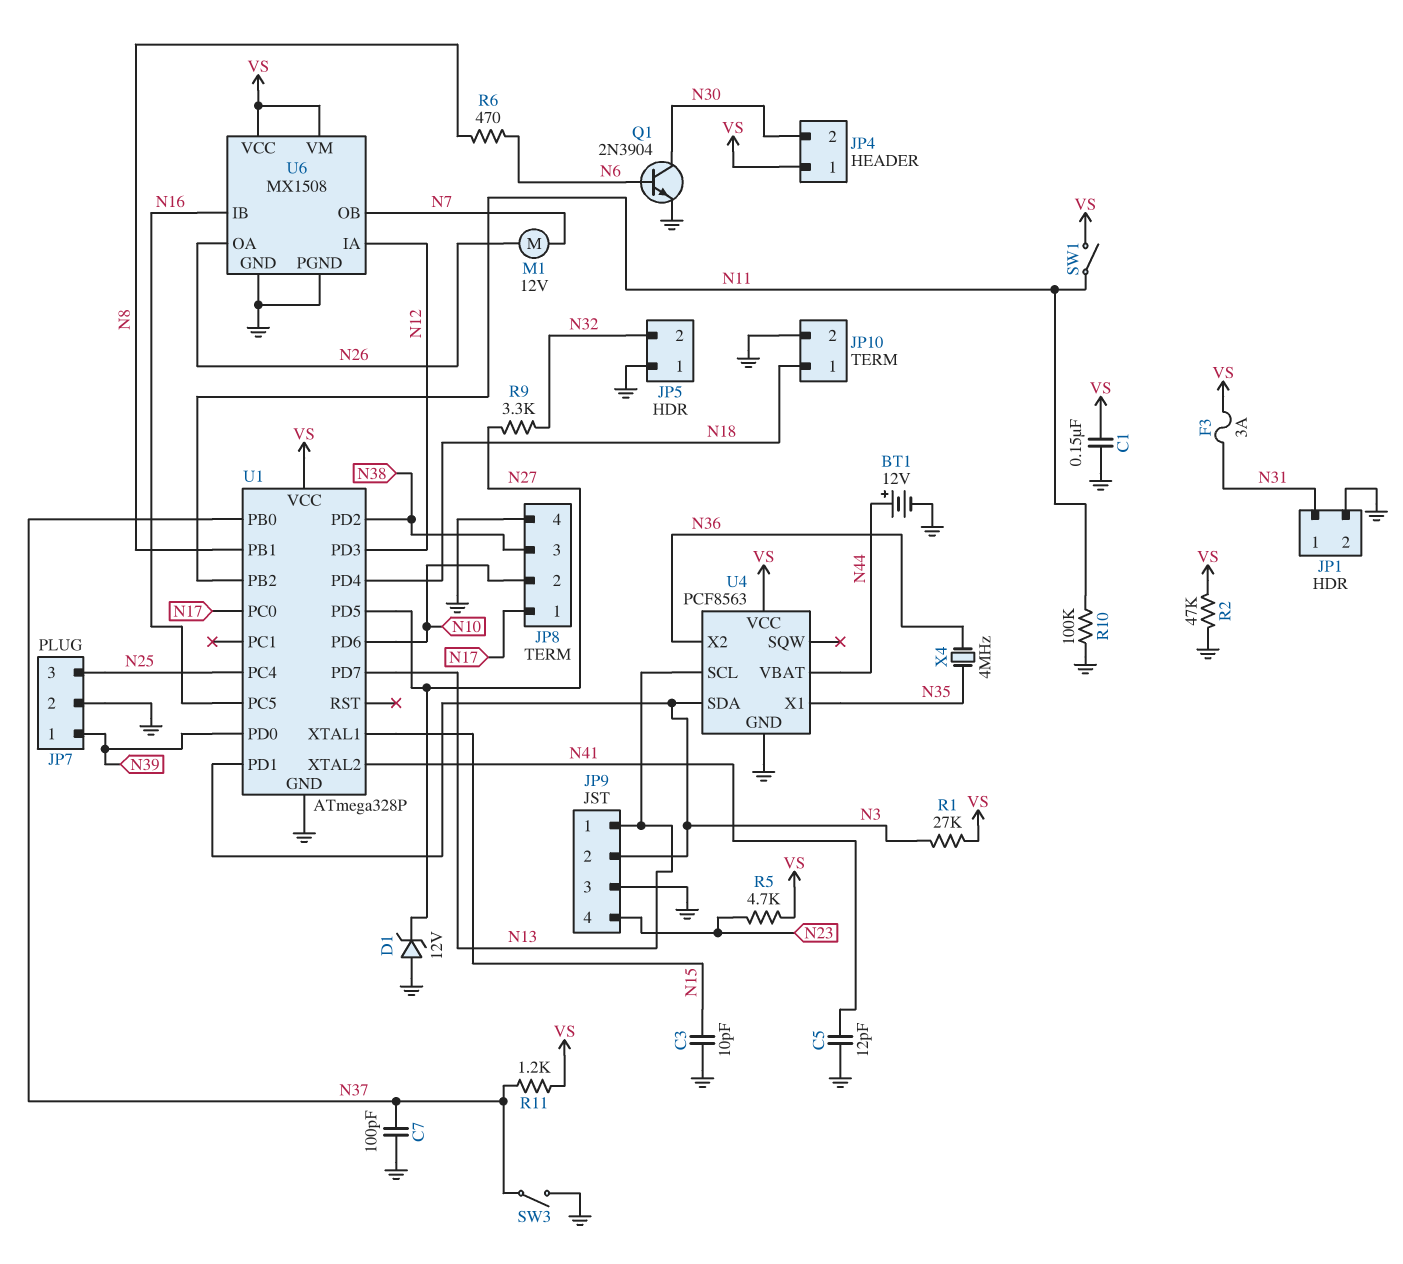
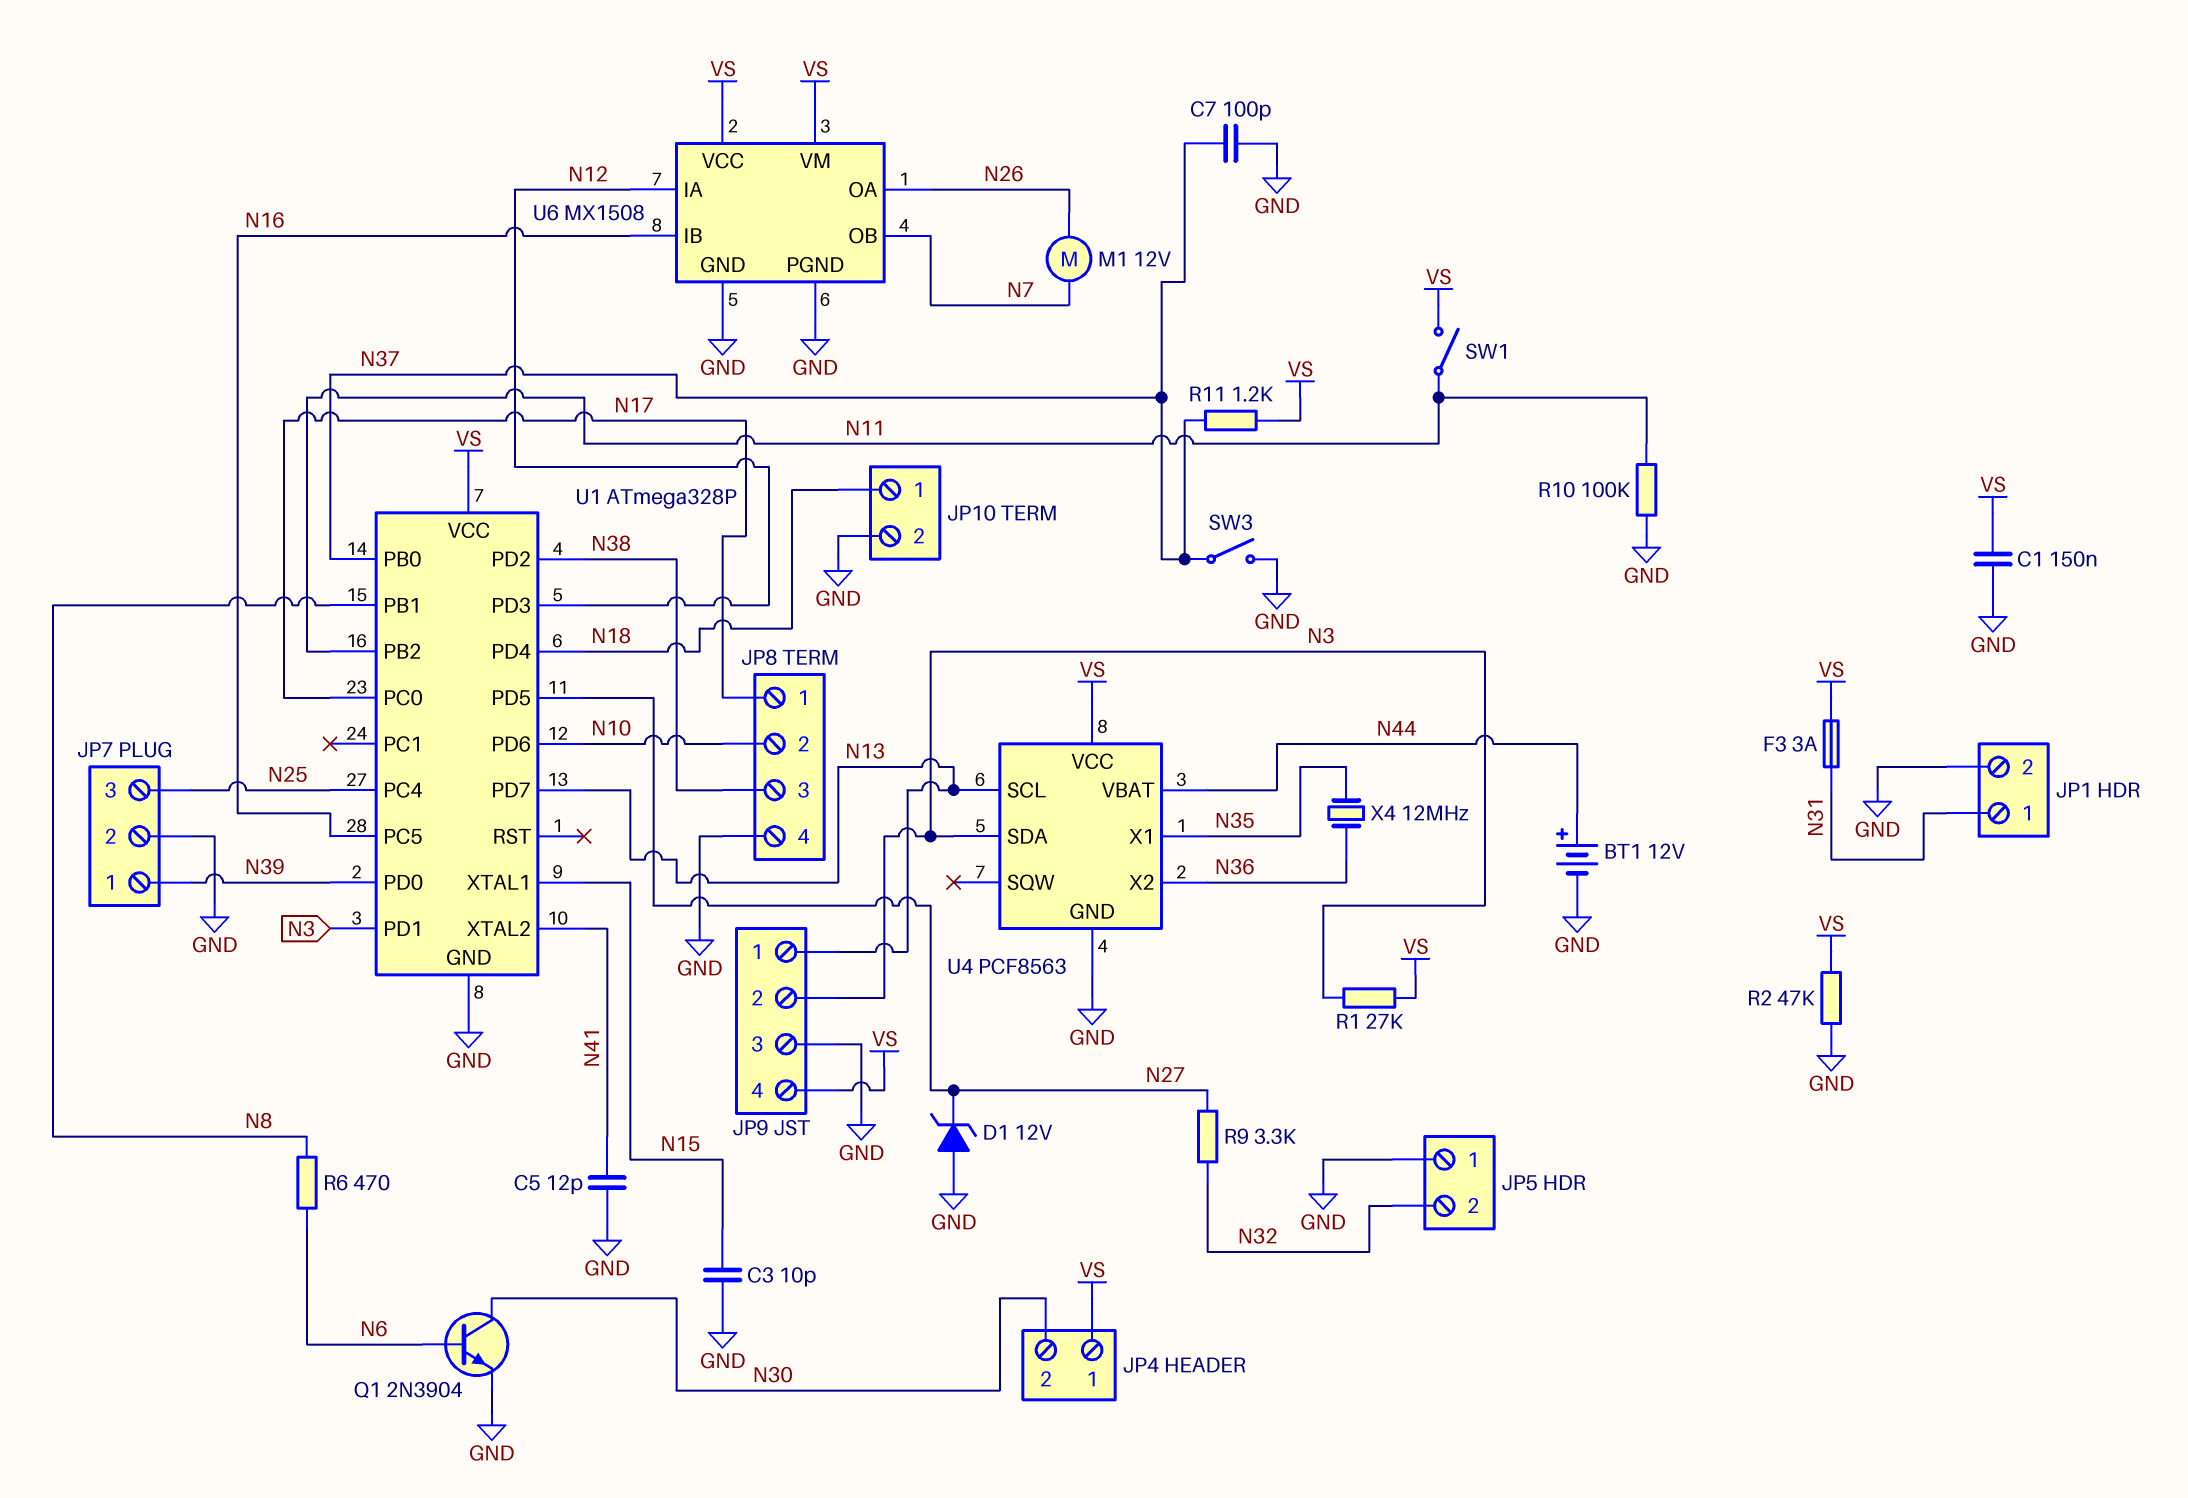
JP9 pin 4: N23 -> VS
R5: 4.7k (N23, VS) -> none
X4: 4MHz (N35, N36) -> 12MHz (N35, N36)

